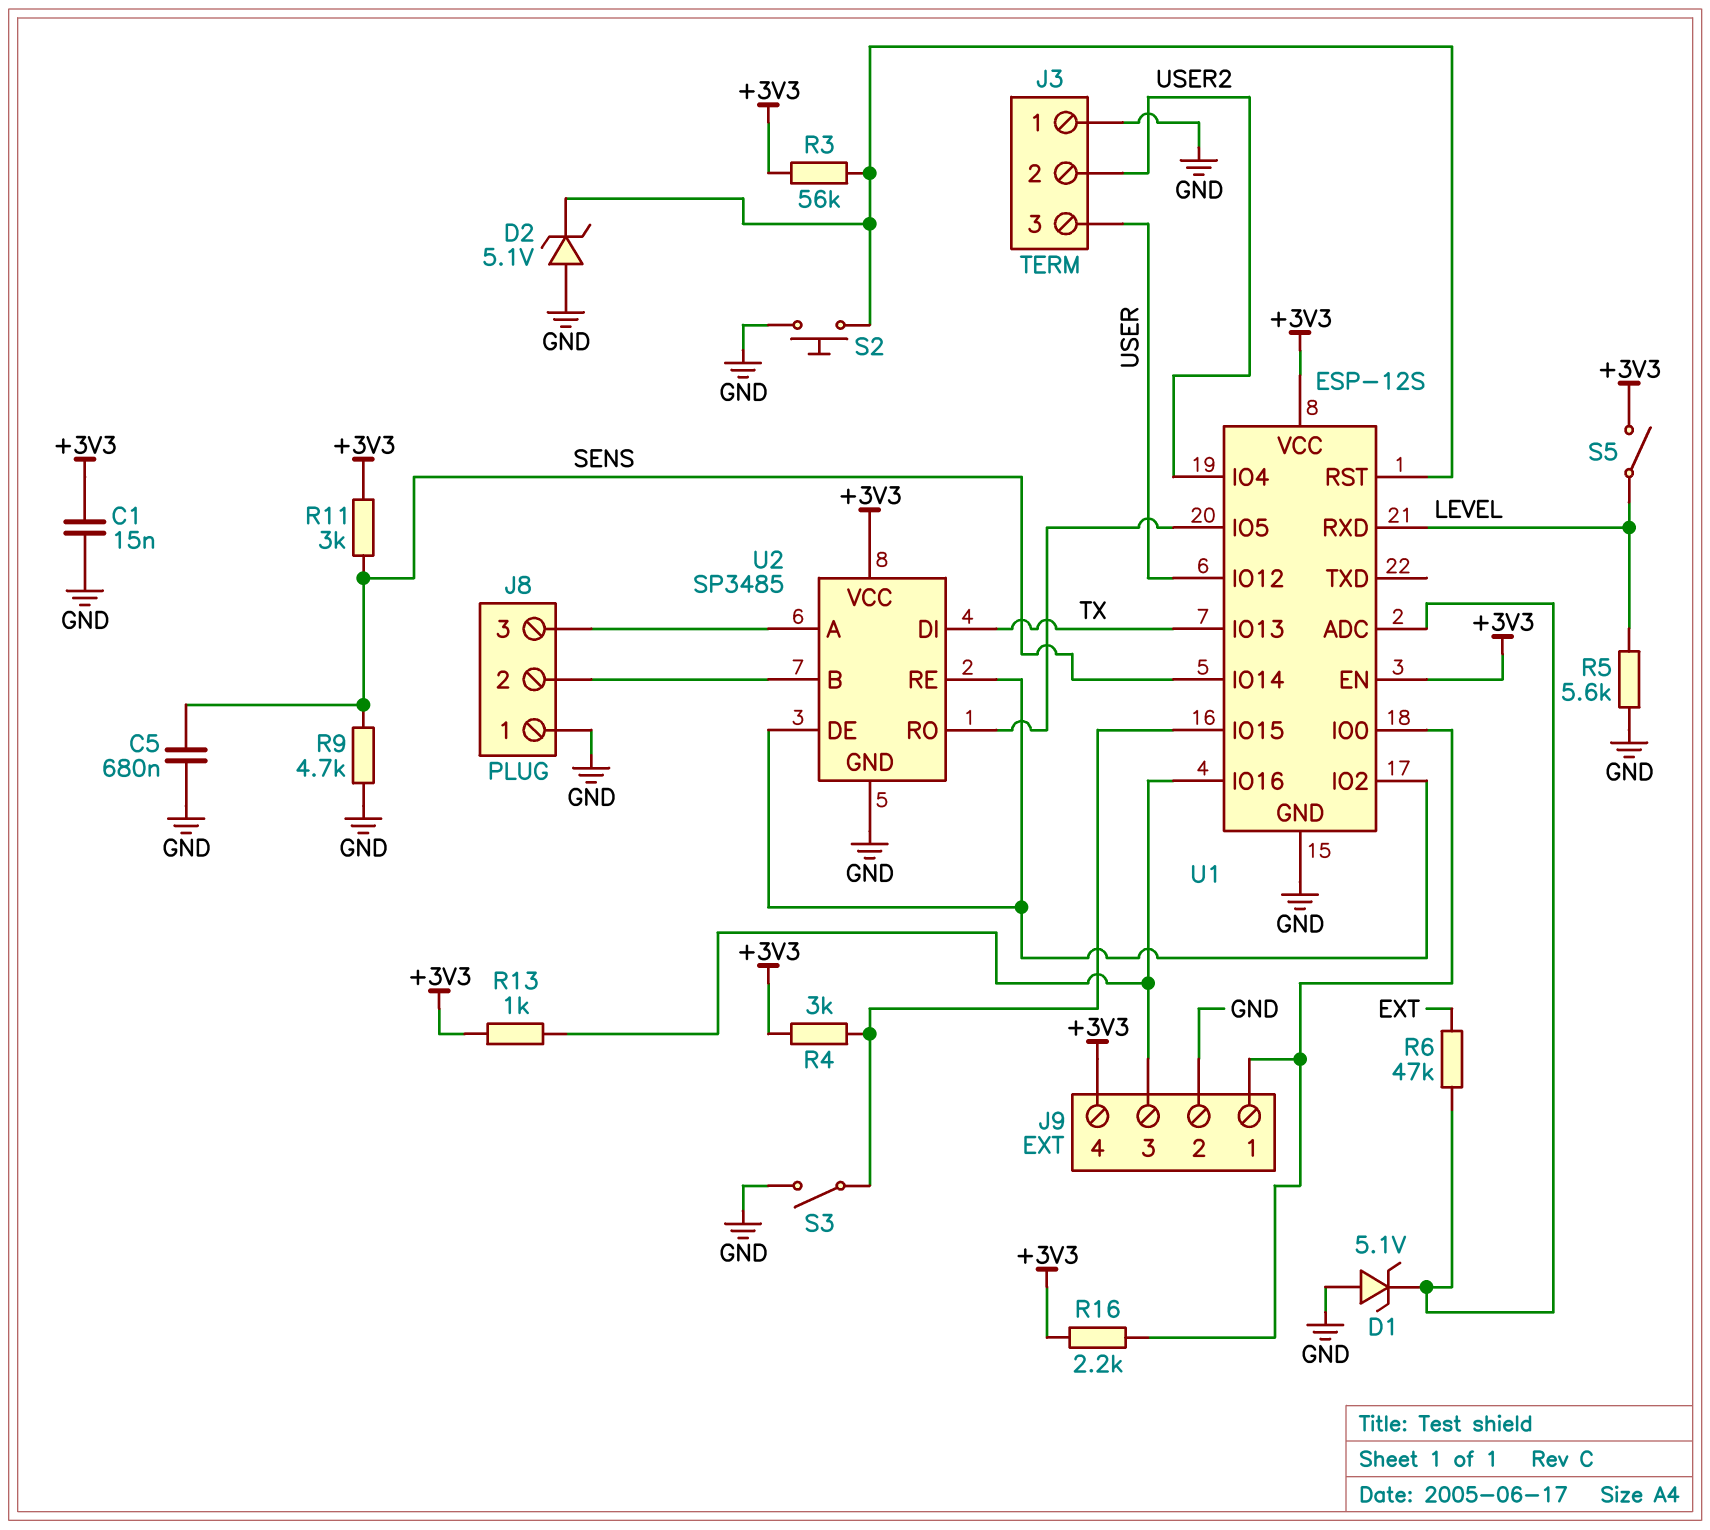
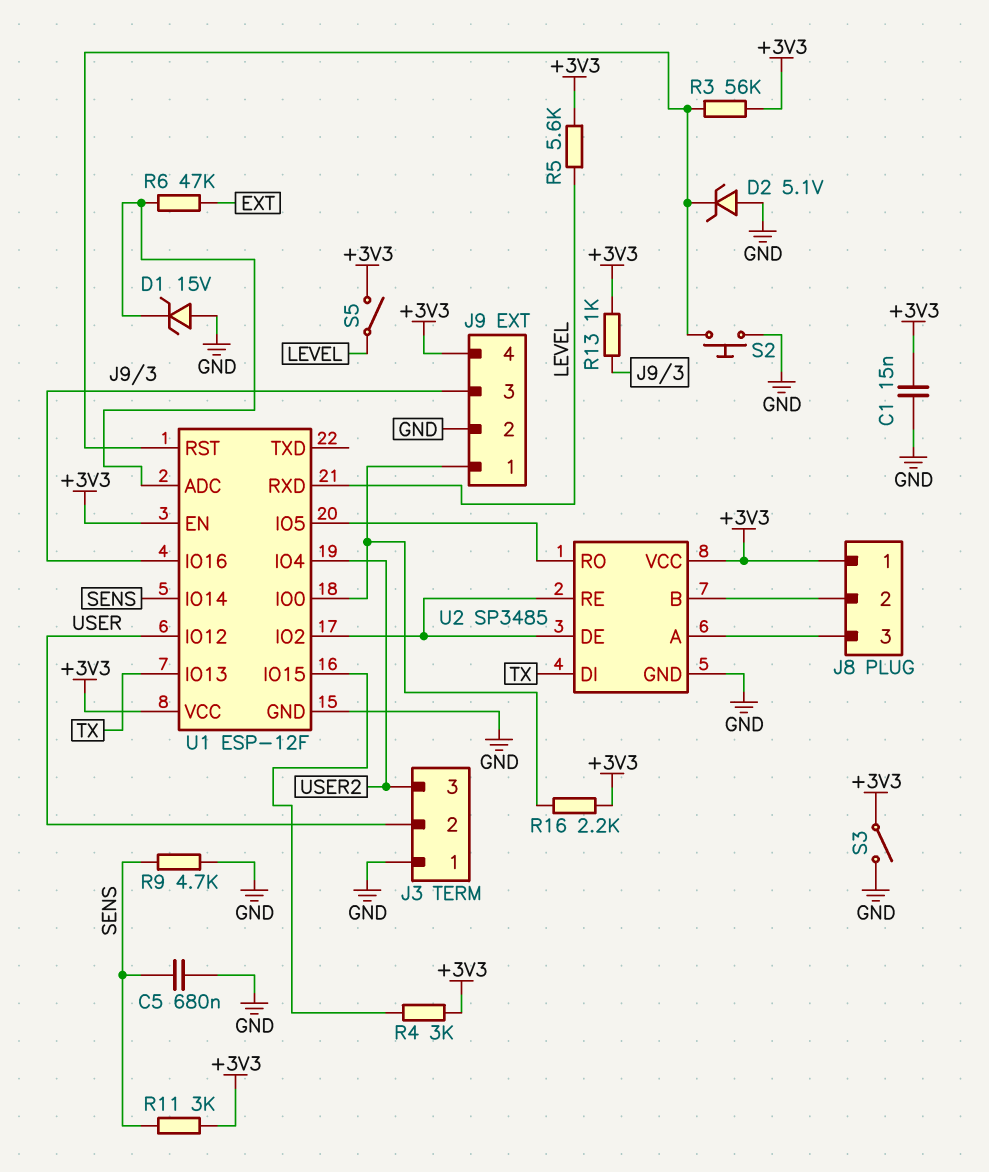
D1: zener 5.1V (A GND, K U1/ADC) -> zener 15V (A GND, K U1/ADC)
J3 pin 2: USER2 -> USER
J3 pin 3: USER -> USER2
J8 pin 1: GND -> +3V3
R5: 5.6k (GND, LEVEL) -> 5.6k (+3V3, LEVEL)
S3: switch (GND, U1/IO15) -> switch (+3V3, GND)
U1: ESP-12S -> ESP-12F

